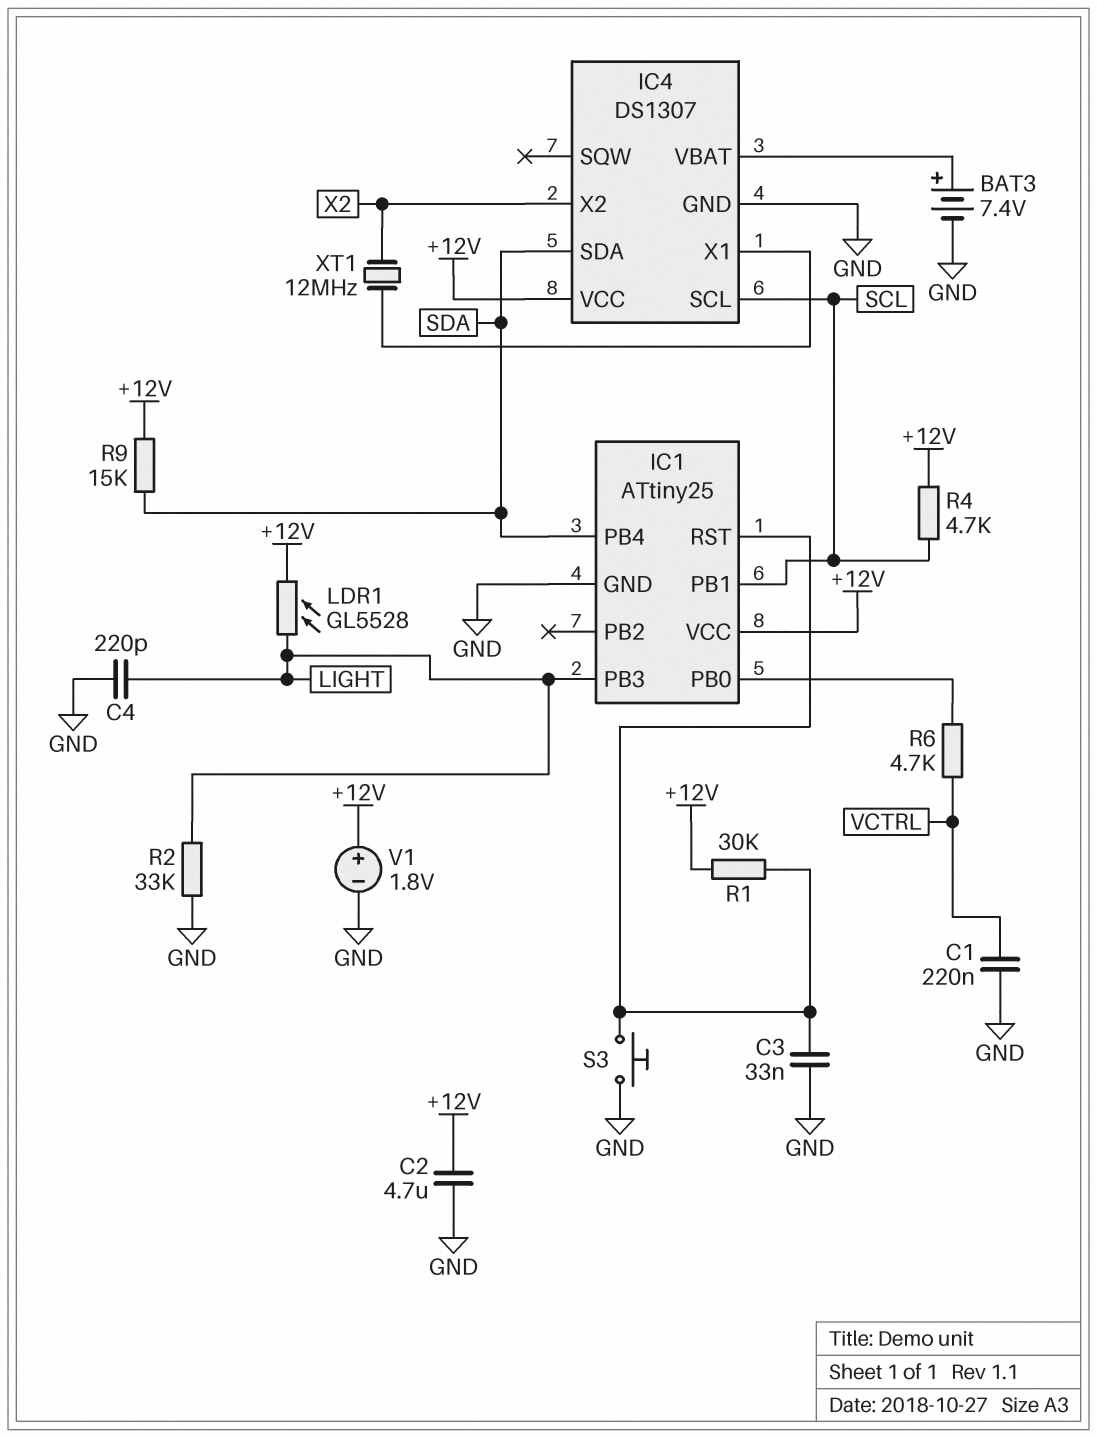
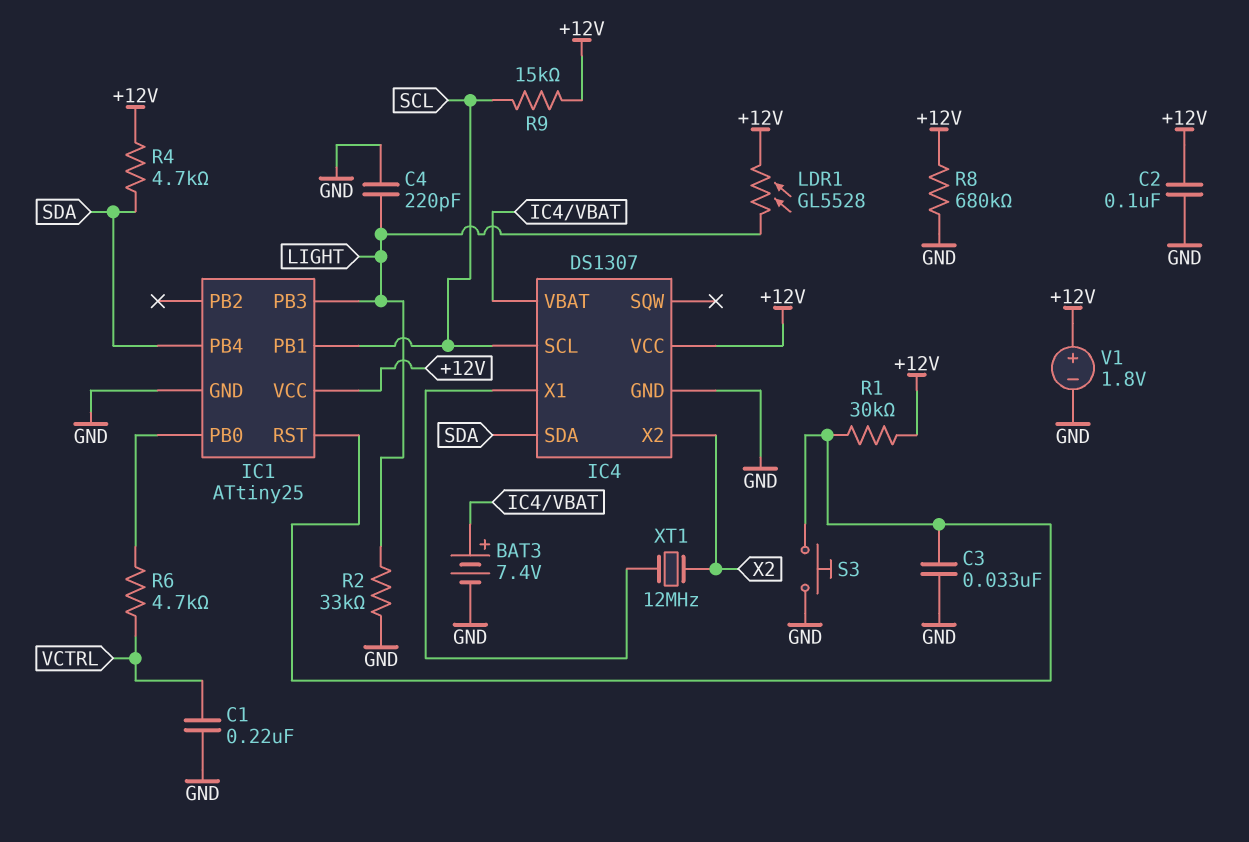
C2: 4.7uF (+12V, GND) -> 100nF (+12V, GND)
R4: 4.7k (+12V, SCL) -> 4.7k (+12V, SDA)
R8: none -> 680k (+12V, GND)
R9: 15k (+12V, SDA) -> 15k (+12V, SCL)

